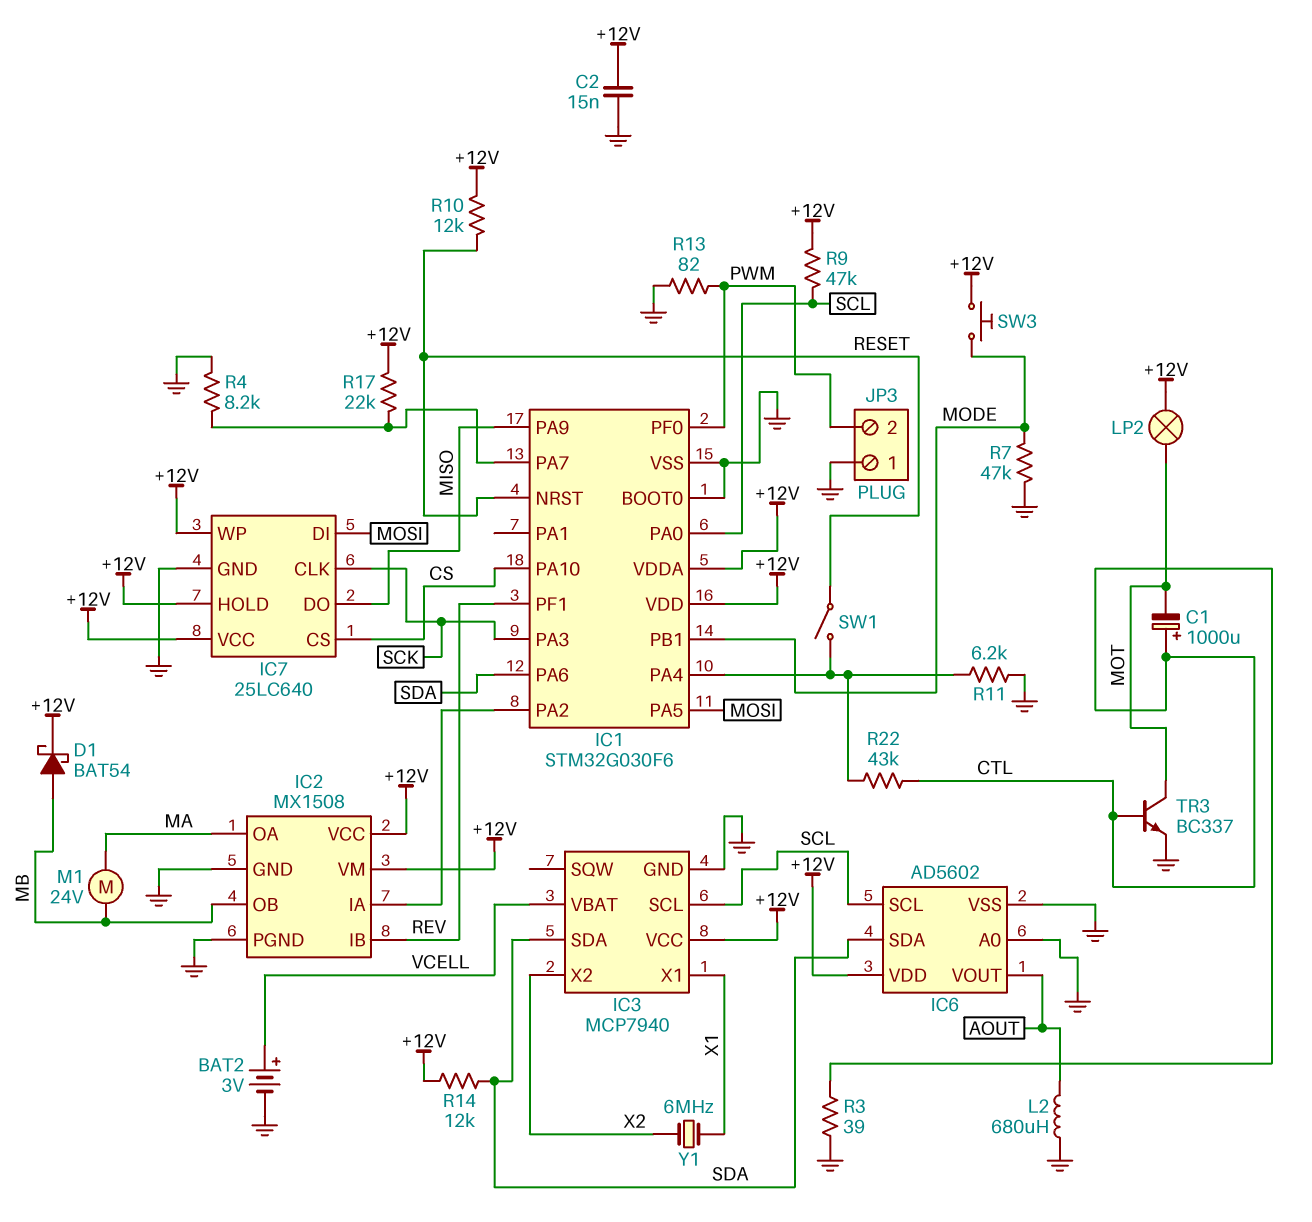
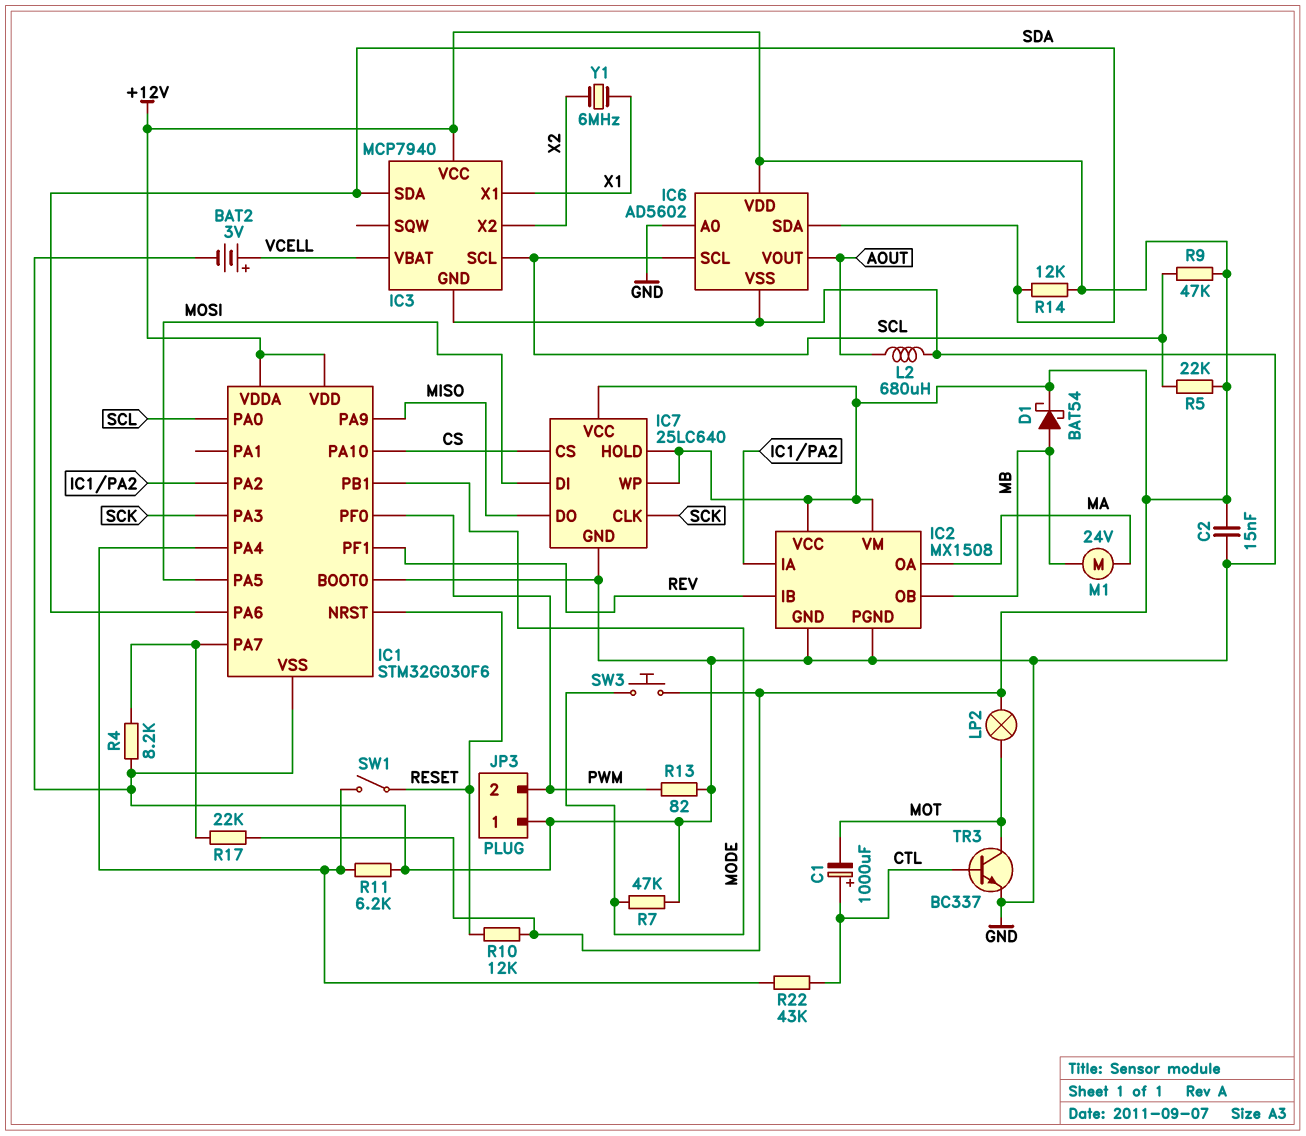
R3: 39 (CTL, GND) -> none
R5: none -> 22k (+12V, SCL)

